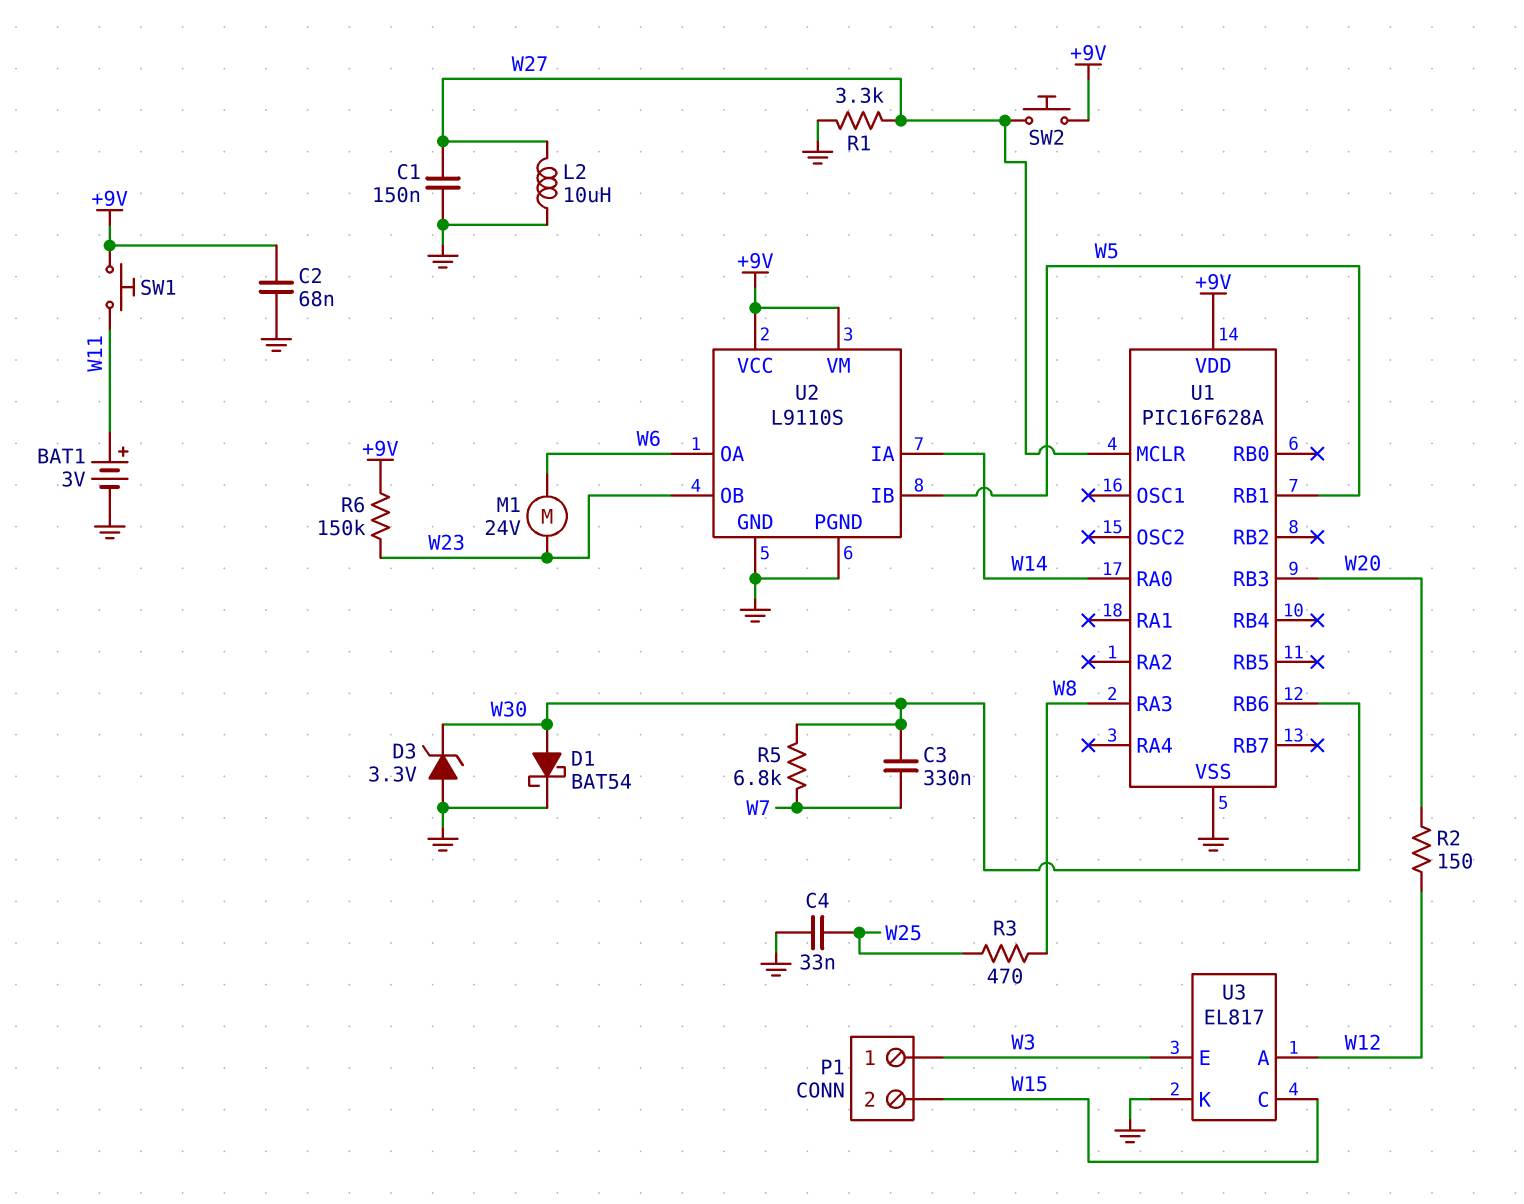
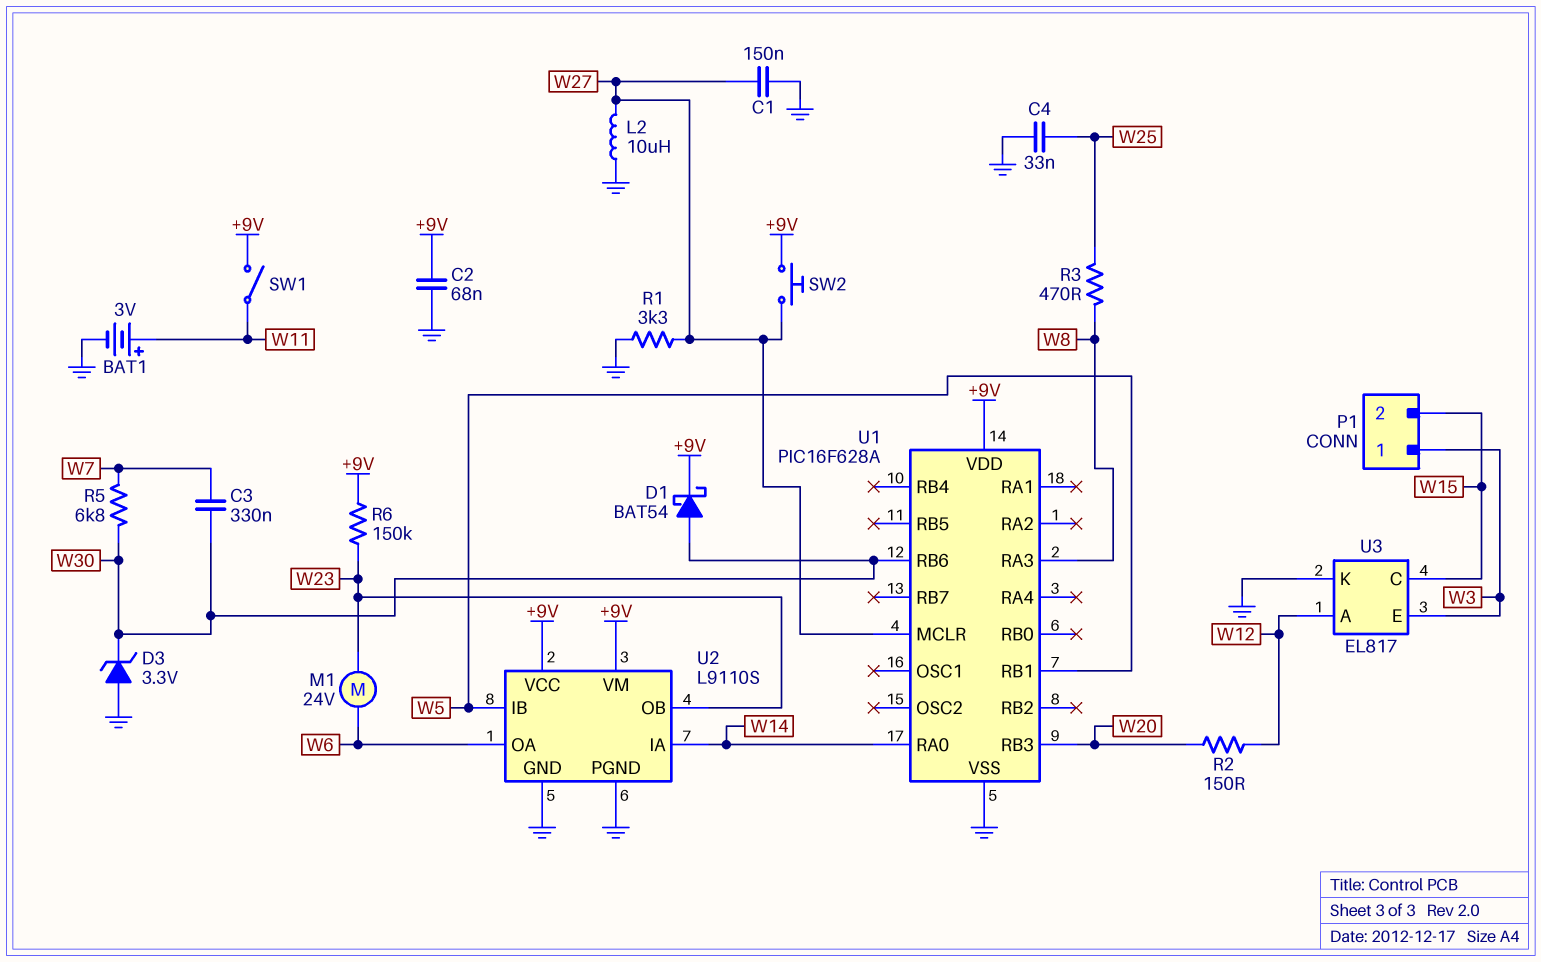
D1: schottky BAT54 (A W30, K GND) -> schottky BAT54 (A W30, K +9V)
SW1: button (+9V, W11) -> switch (+9V, W11)

